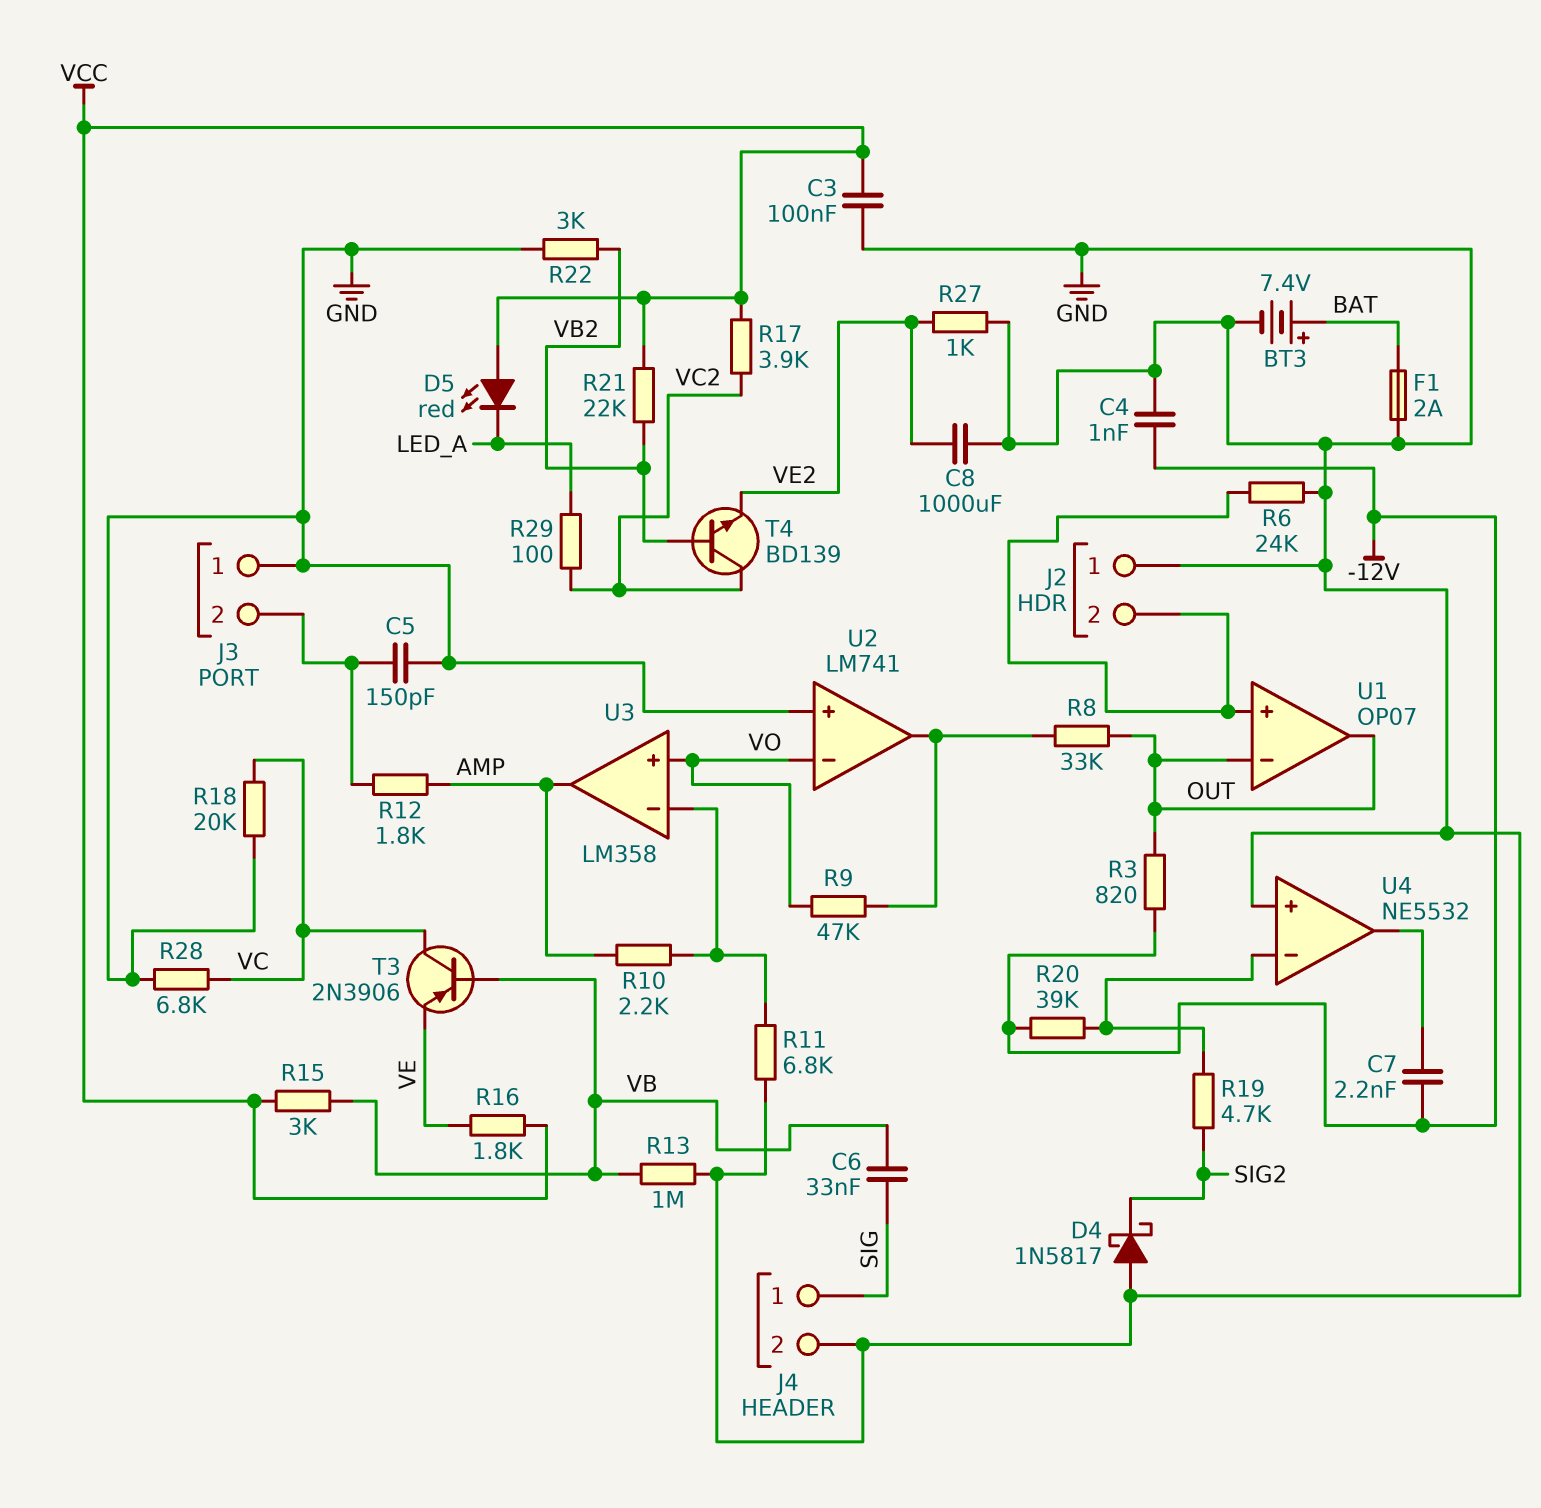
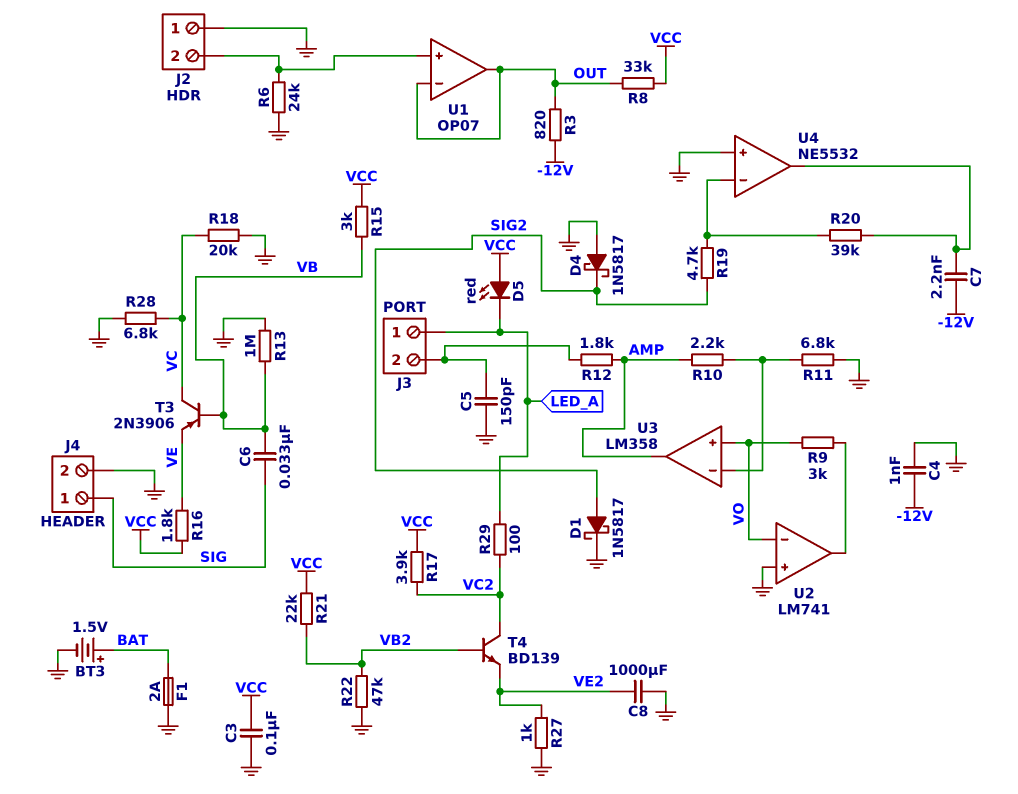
BT3: 7.4V (plus BAT, minus GND) -> 1.5V (plus BAT, minus GND)
D1: none -> schottky 1N5817 (A SIG2, K GND)
J3 pin 1: GND -> LED_A
R8: 33k (OUT, U2/out) -> 33k (OUT, VCC)
R9: 47k (U2/out, VO) -> 3k (U2/out, VO)
R20: 39k (-12V, U4/in-) -> 39k (U4/in-, U4/out)
R22: 3k (GND, VB2) -> 47k (GND, VB2)

